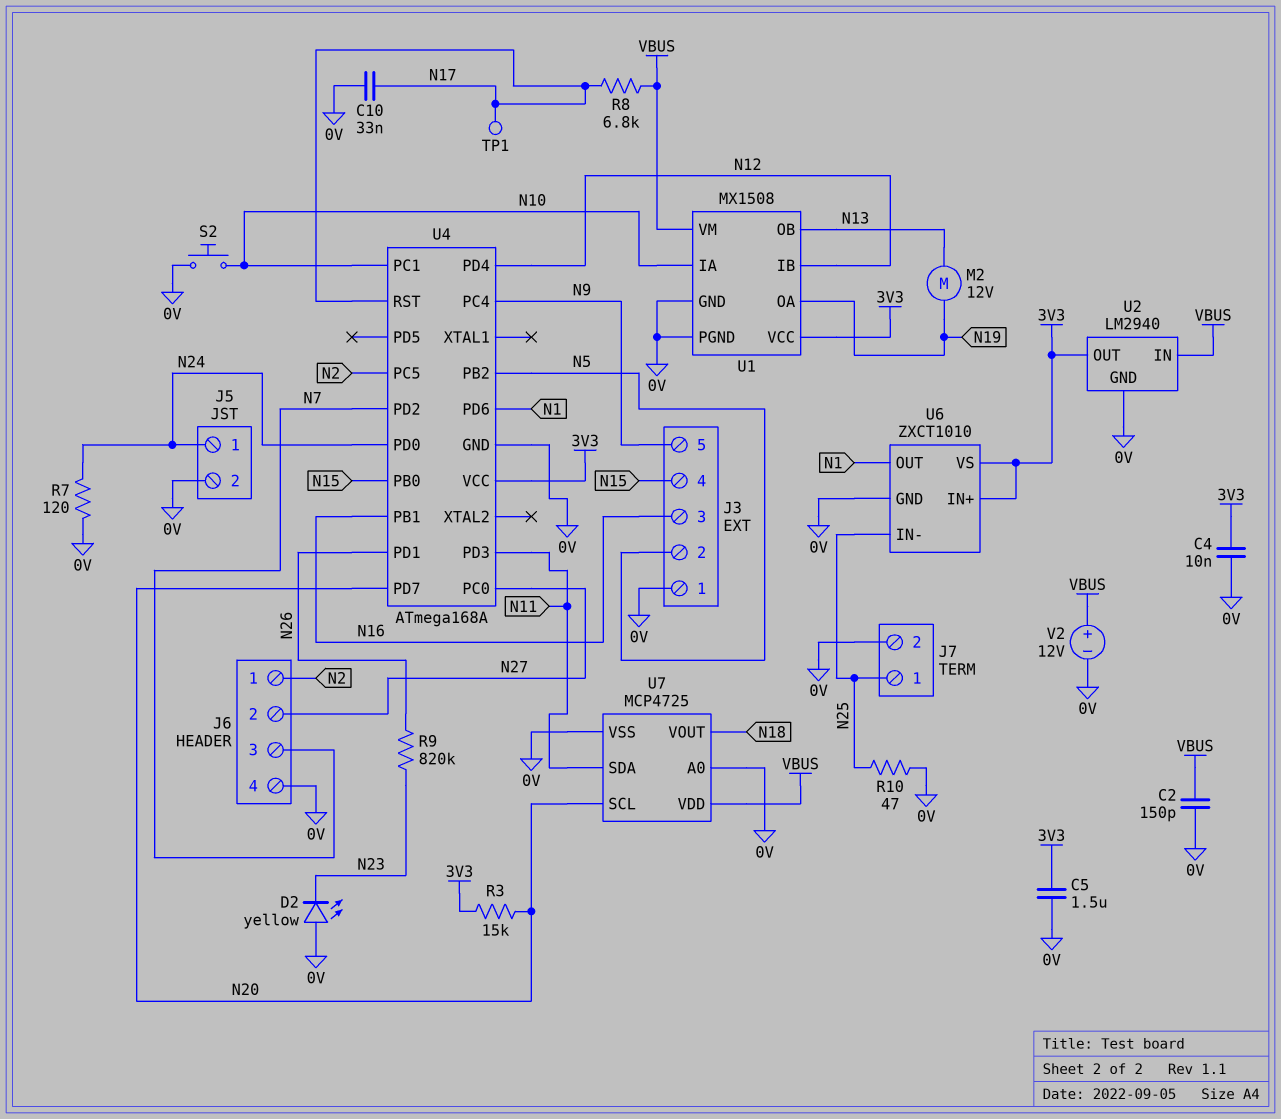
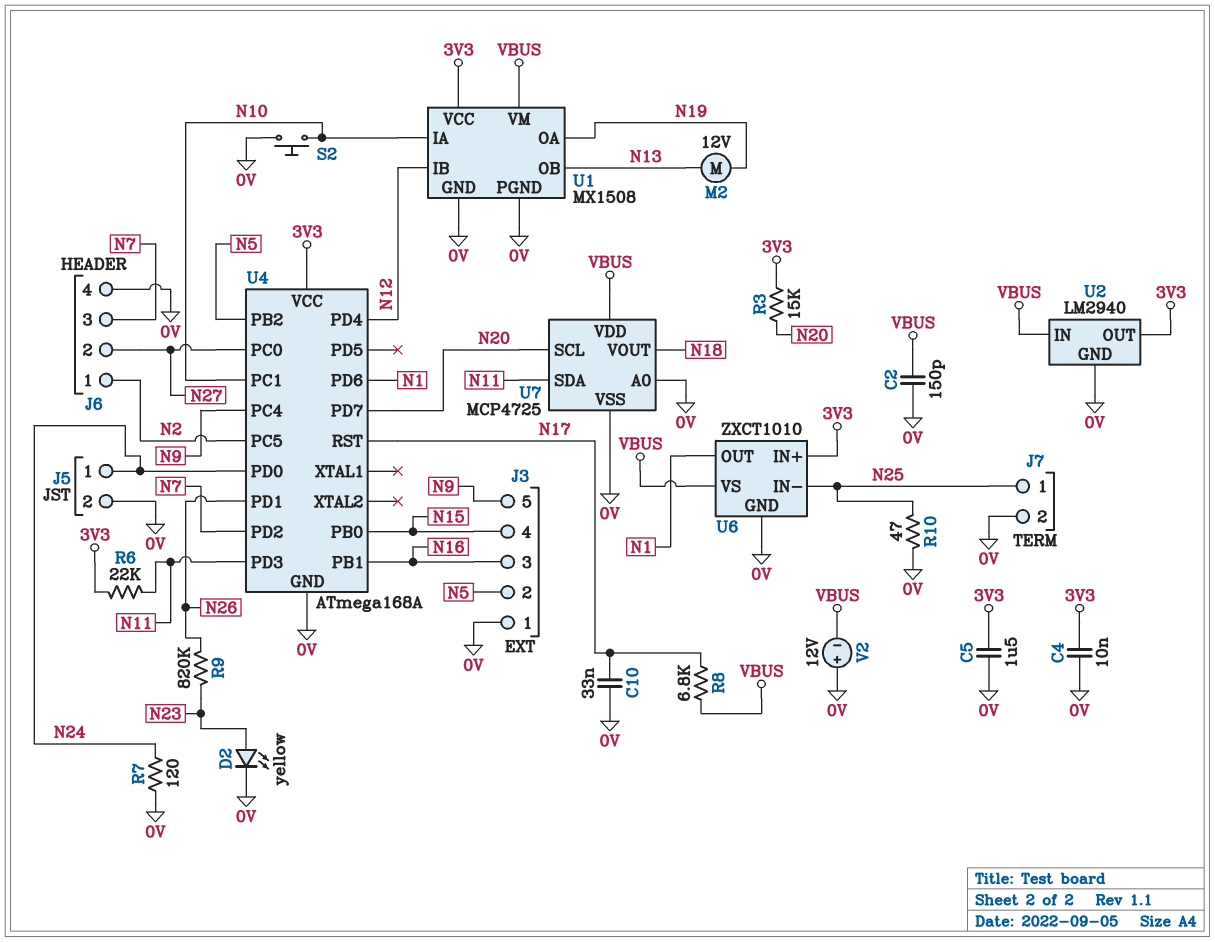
D2: LED yellow (A 0V, K N23) -> LED yellow (A N23, K 0V)
R6: none -> 22k (3V3, N11)
TP1: test point (N17) -> none
U6 pin VS: 3V3 -> VBUS
V2: 12V (plus VBUS, minus 0V) -> 12V (plus 0V, minus VBUS)

